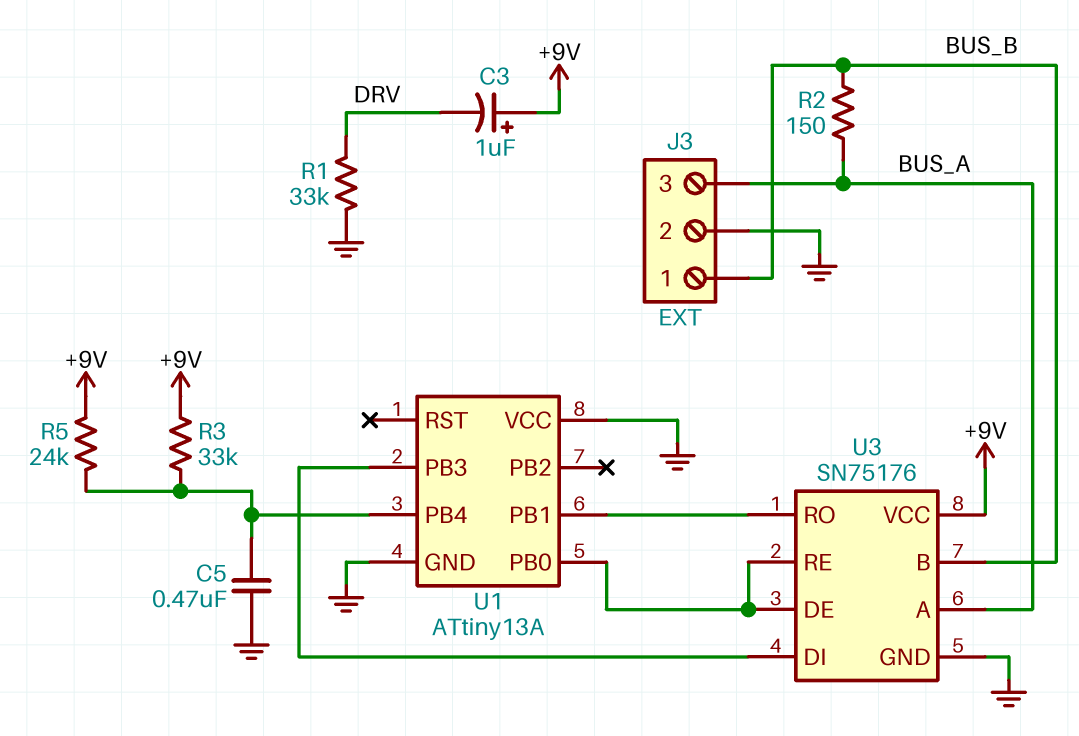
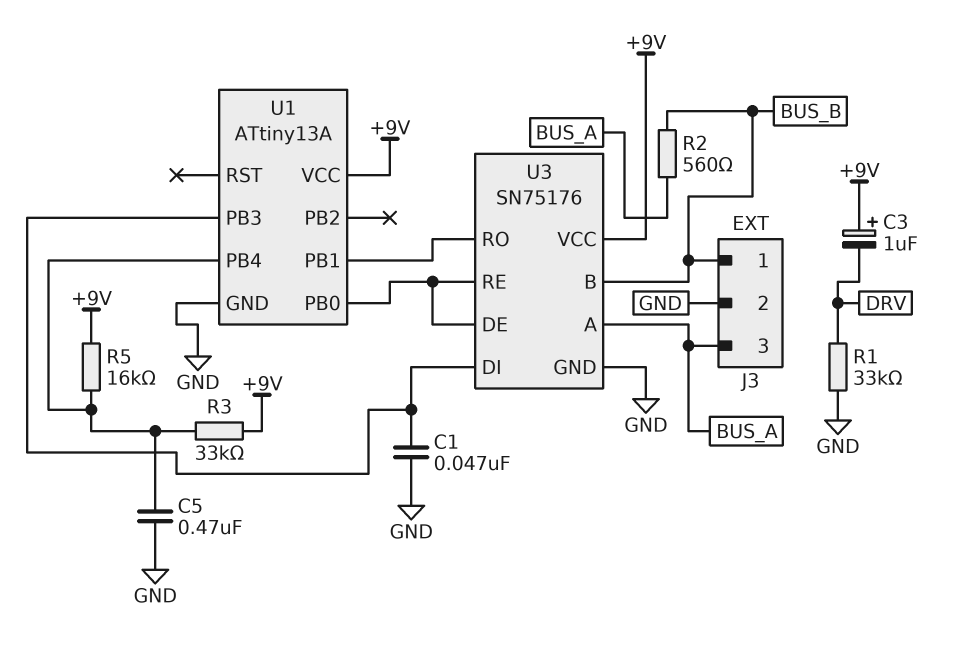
C1: none -> 47nF (GND, U1/PB3)
R2: 150 (BUS_A, BUS_B) -> 560 (BUS_A, BUS_B)
R5: 24k (+9V, U1/PB4) -> 16k (+9V, U1/PB4)
U1 pin VCC: GND -> +9V

